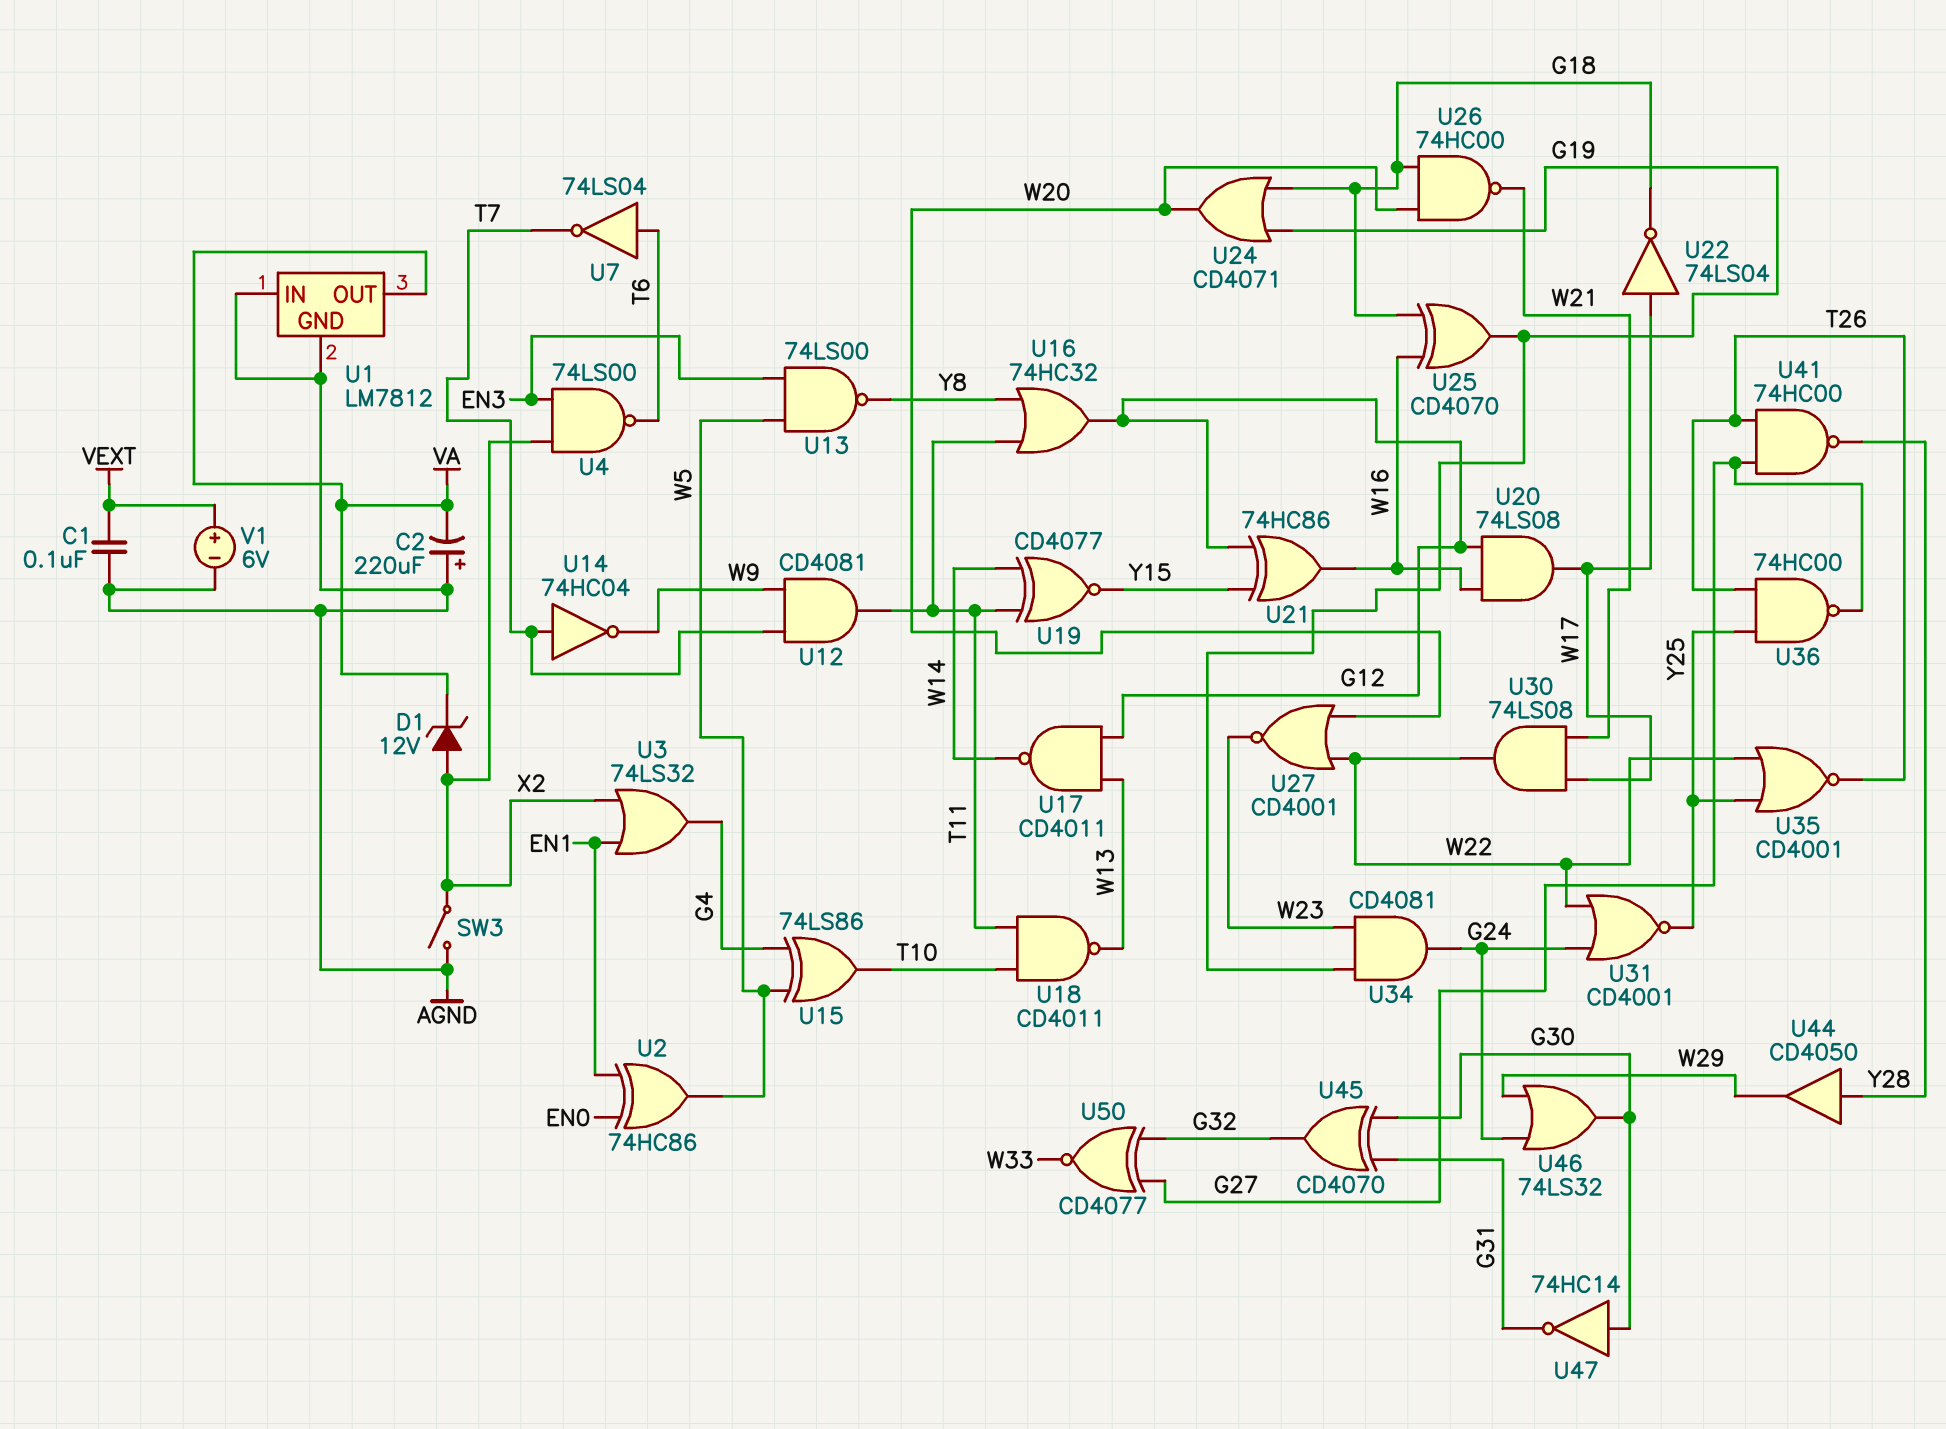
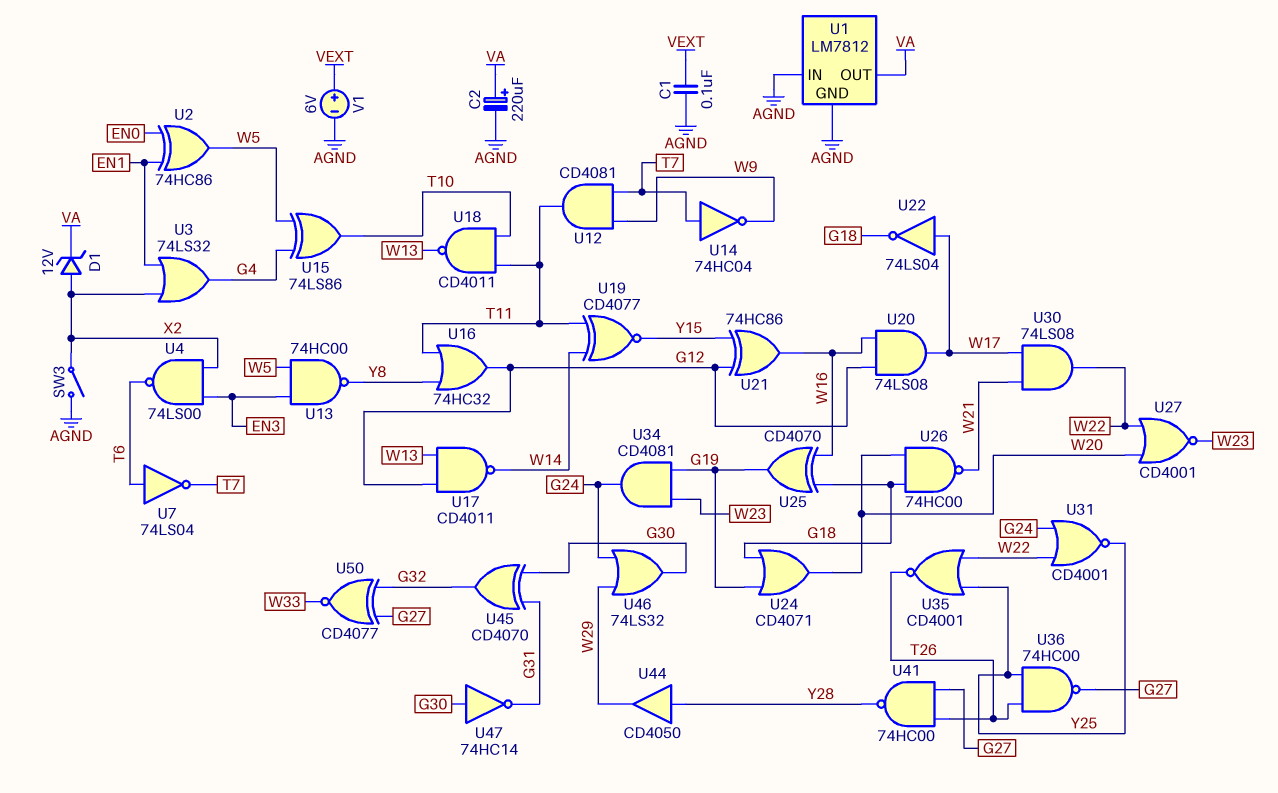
C2: 220uF (plus AGND, minus VA) -> 220uF (plus VA, minus AGND)
U13: NAND 74LS00 (in EN3, in W5, out Y8) -> NAND 74HC00 (in EN3, in W5, out Y8)

